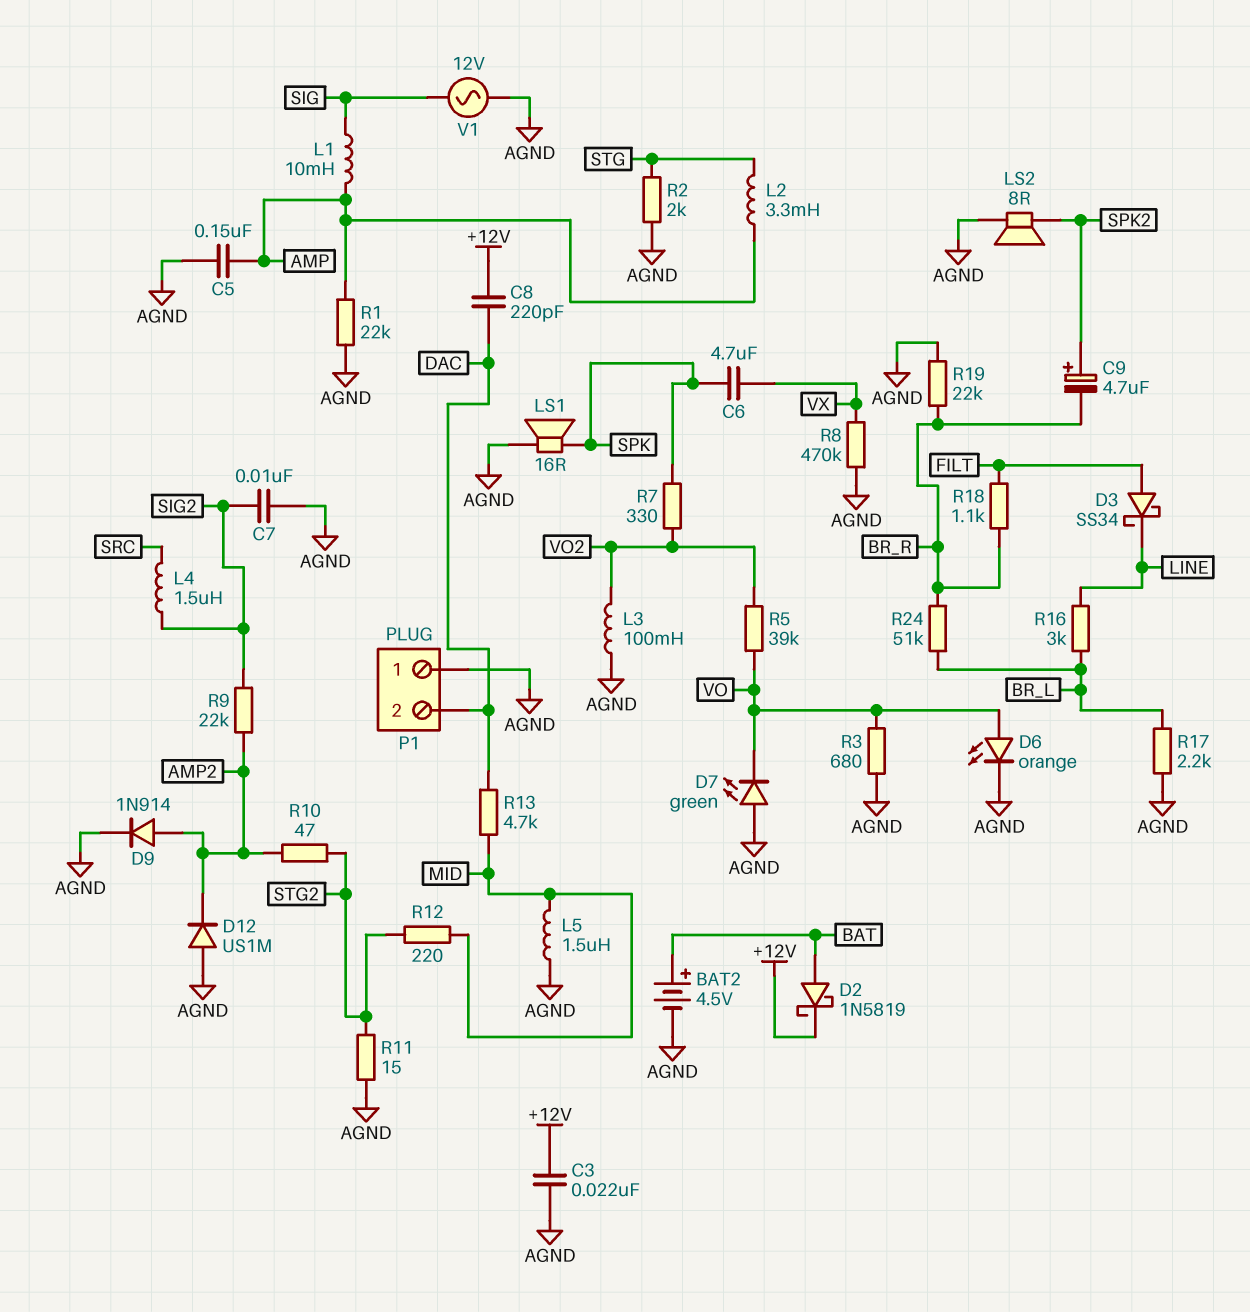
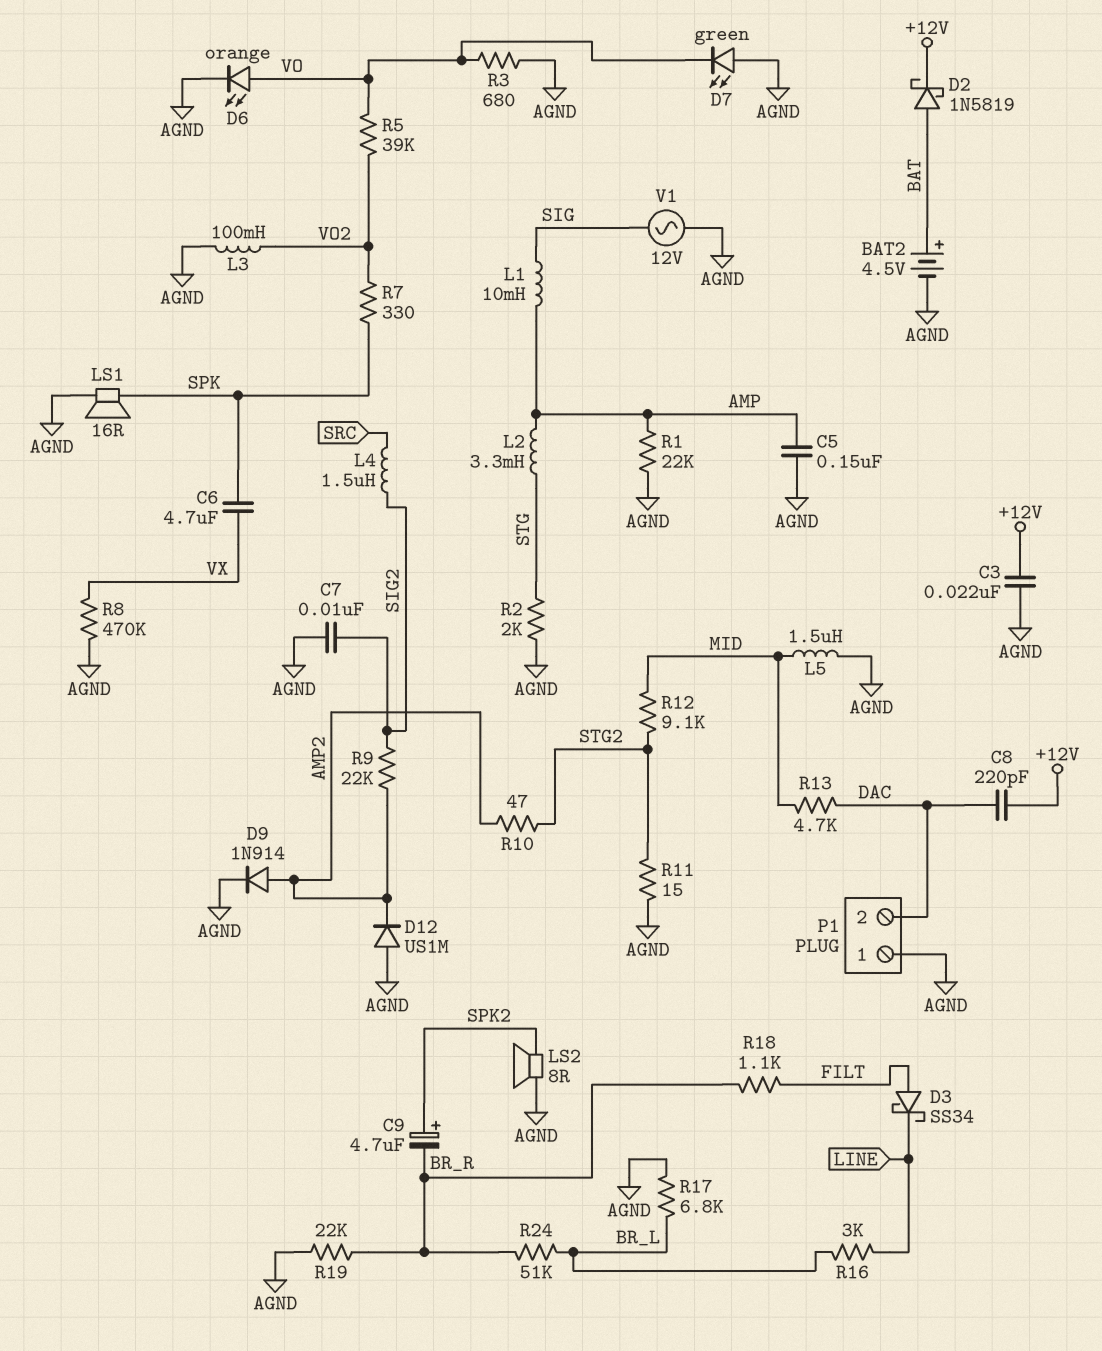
R12: 220 (MID, STG2) -> 9.1k (MID, STG2)
R17: 2.2k (AGND, BR_L) -> 6.8k (AGND, BR_L)

